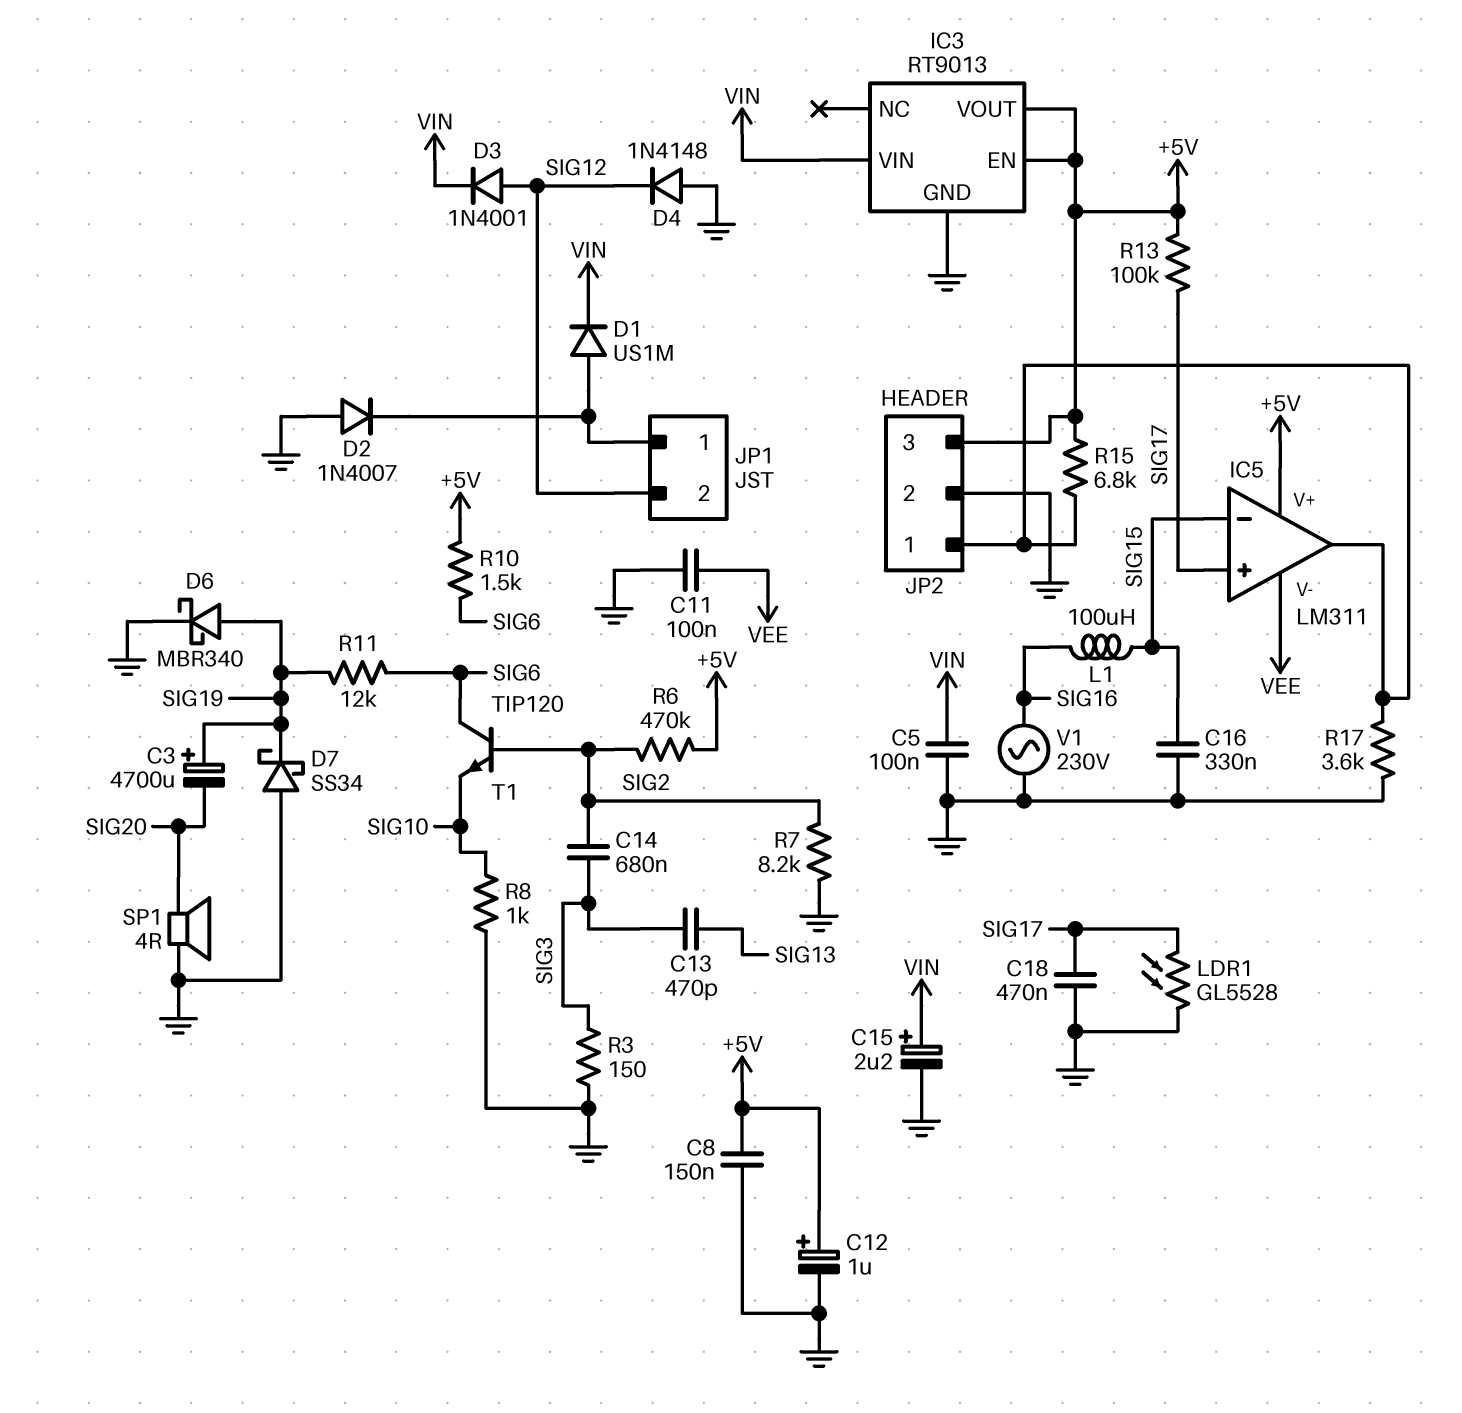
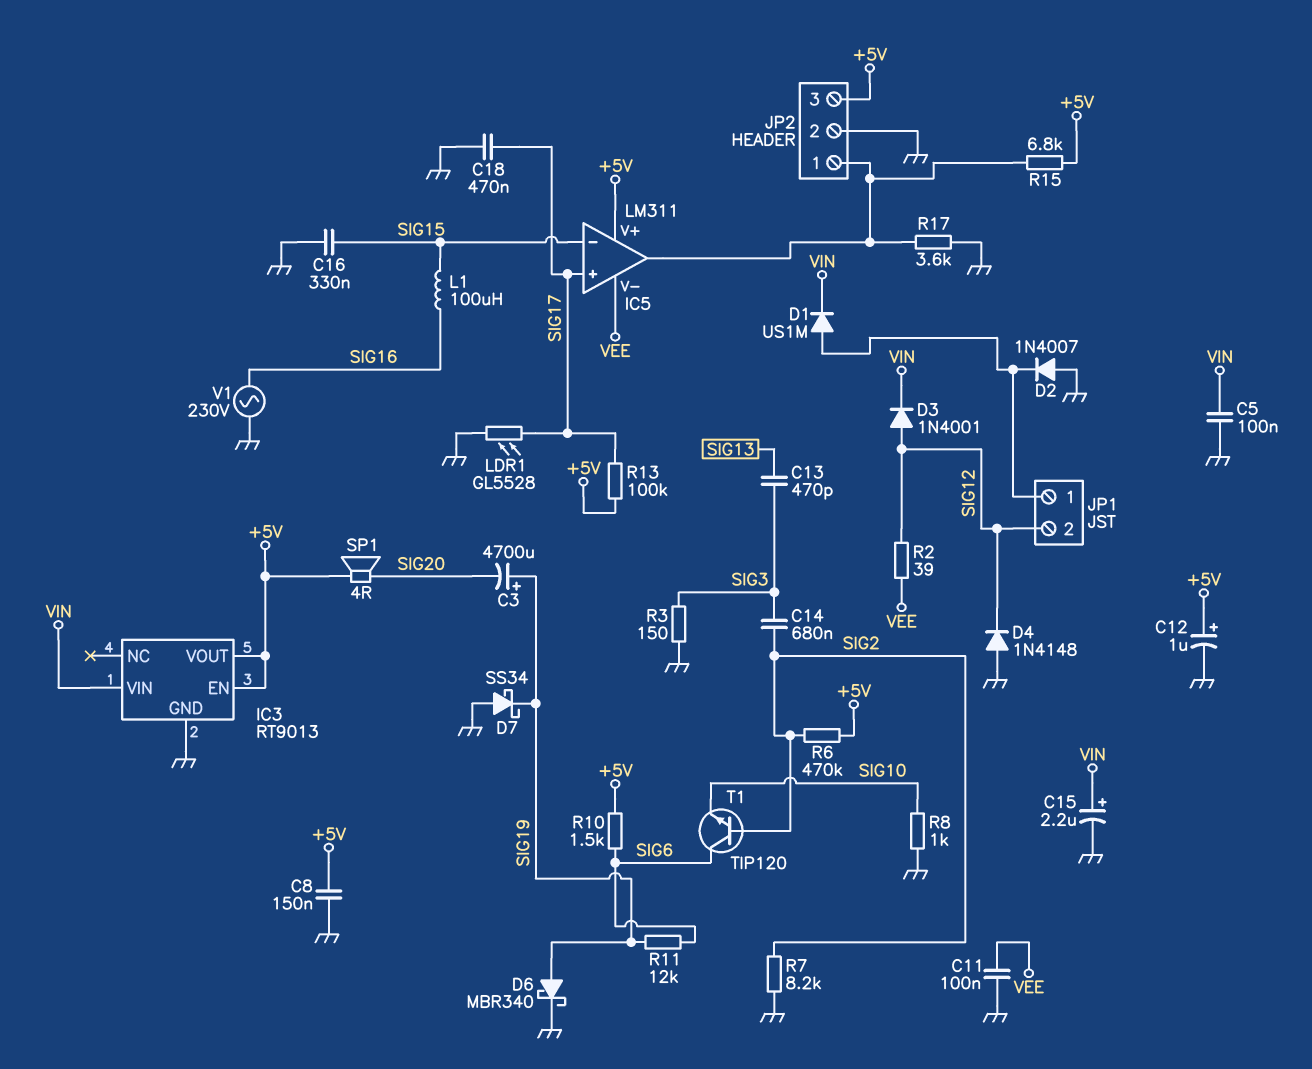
R2: none -> 39 (SIG12, VEE)
SP1: speaker 4R (GND, SIG20) -> speaker 4R (+5V, SIG20)

